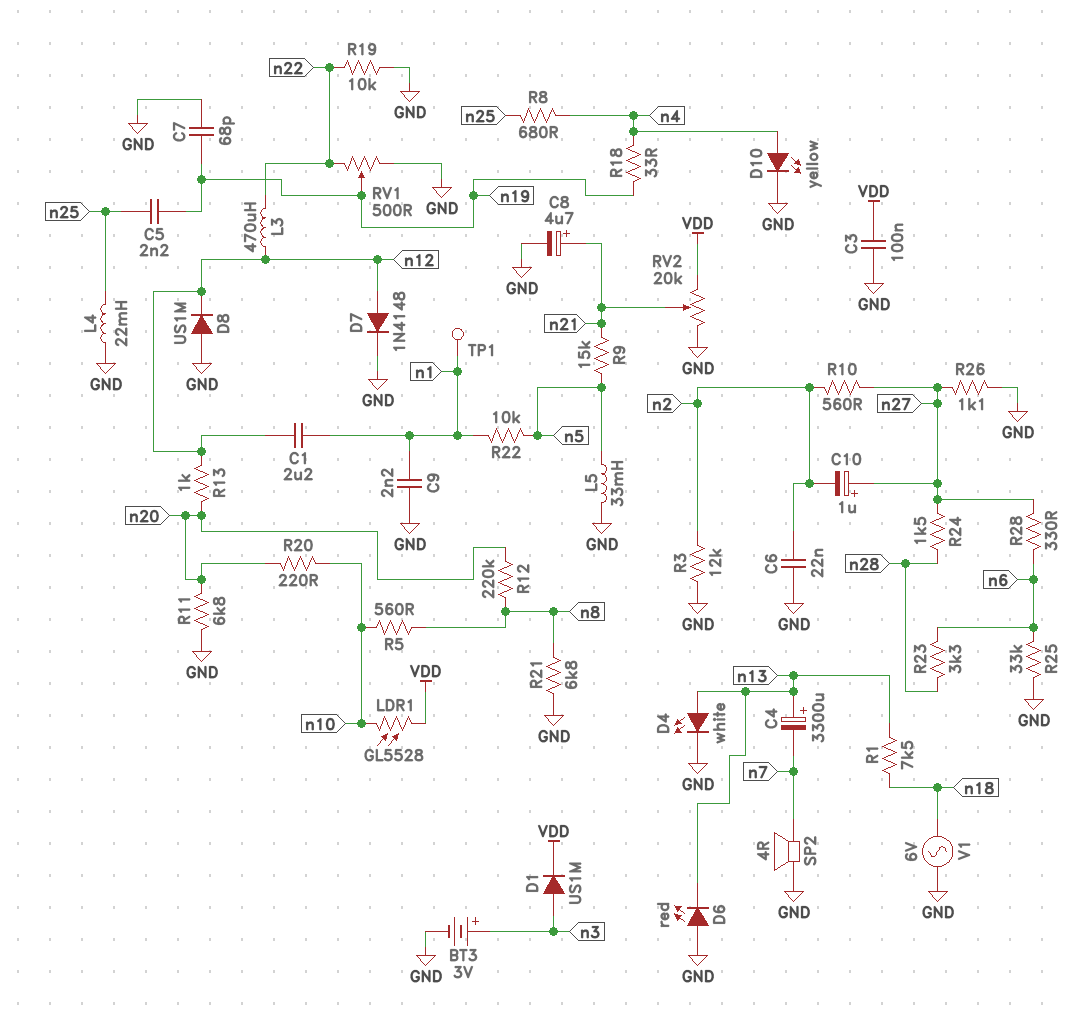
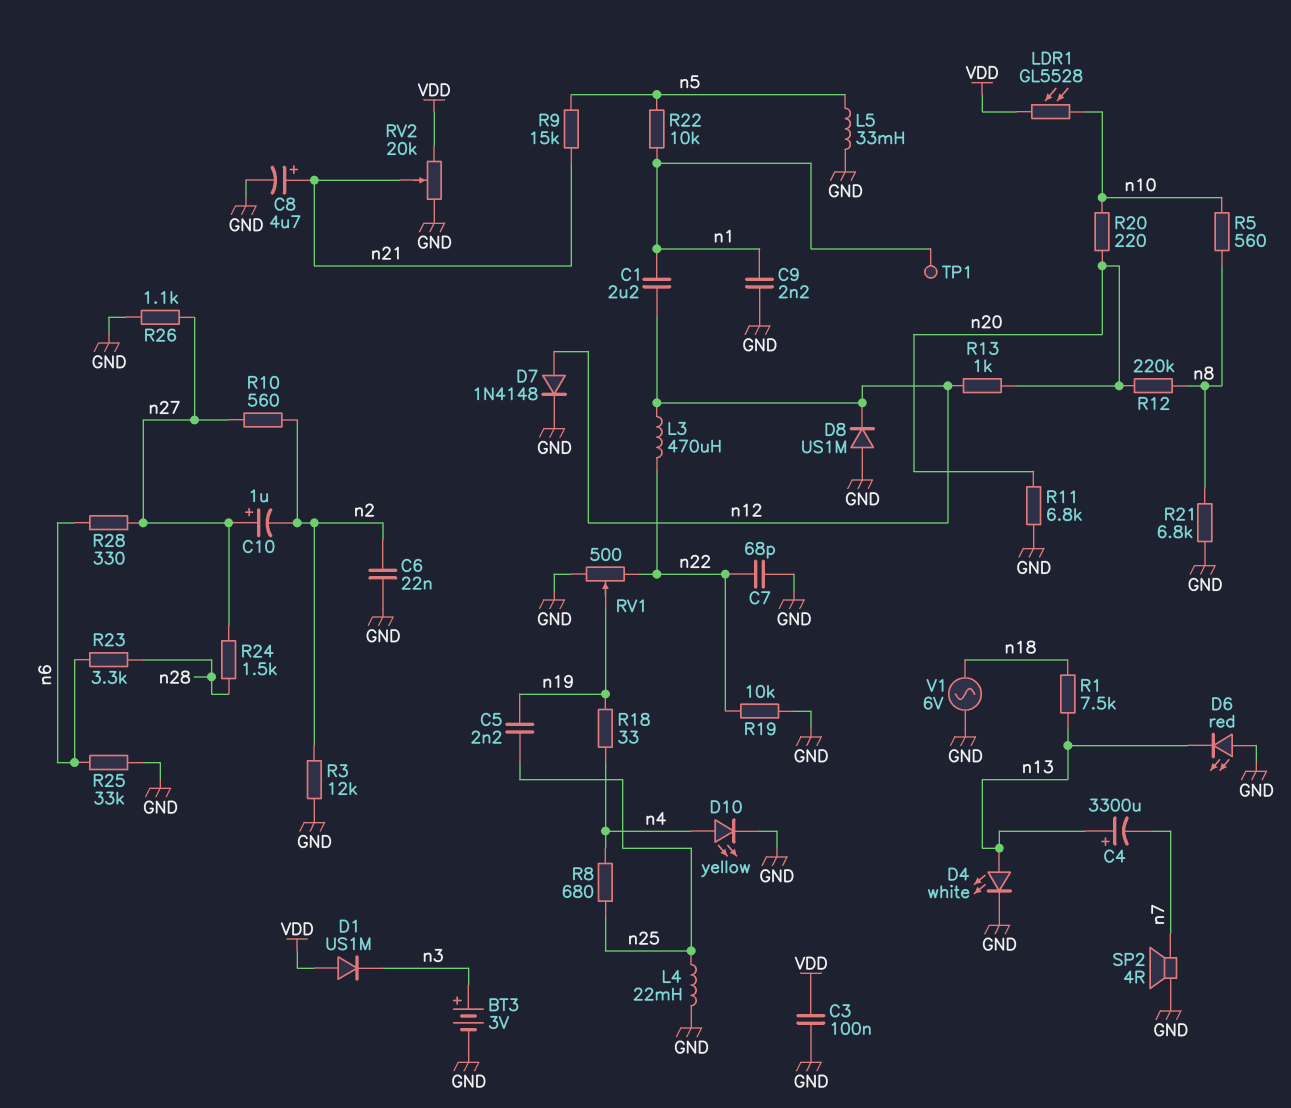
C7: 68pF (GND, n19) -> 68pF (GND, n22)
D1: diode US1M (A n3, K VDD) -> diode US1M (A VDD, K n3)

